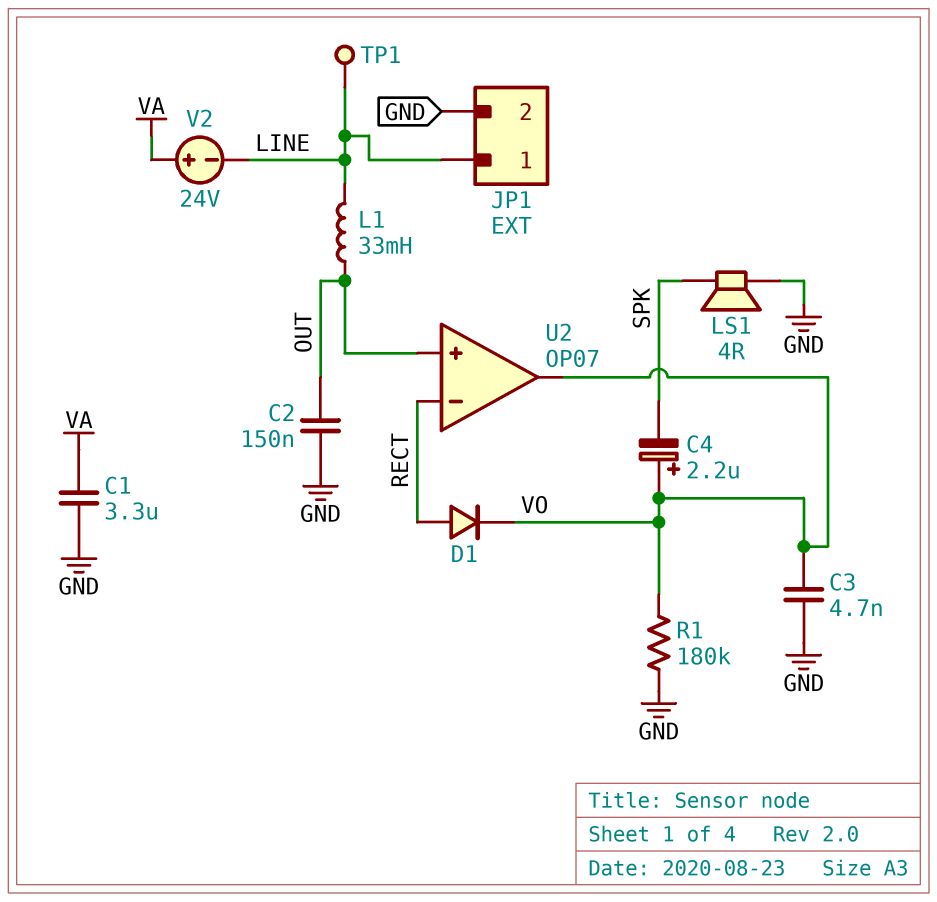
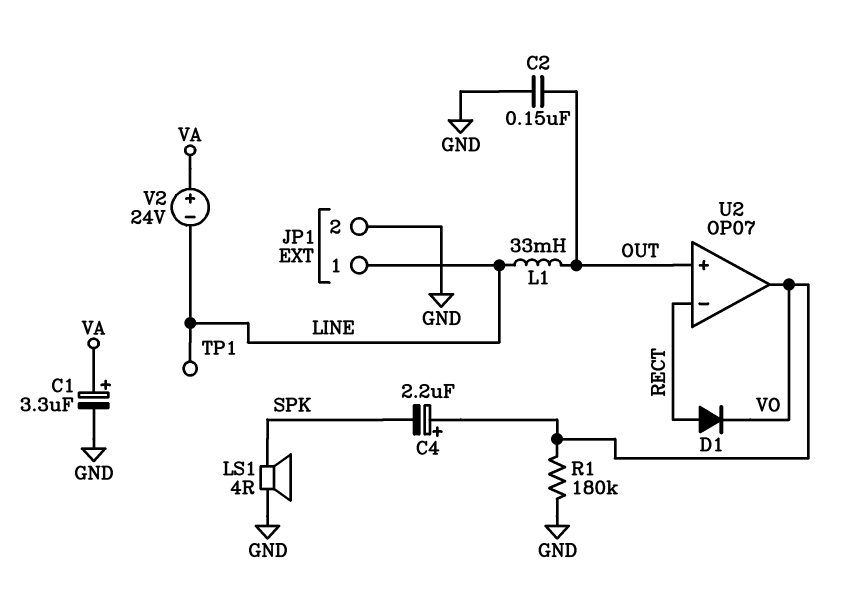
C1: 3.3uF (GND, VA) -> 3.3uF (plus VA, minus GND)
C3: 4.7nF (GND, VO) -> none

